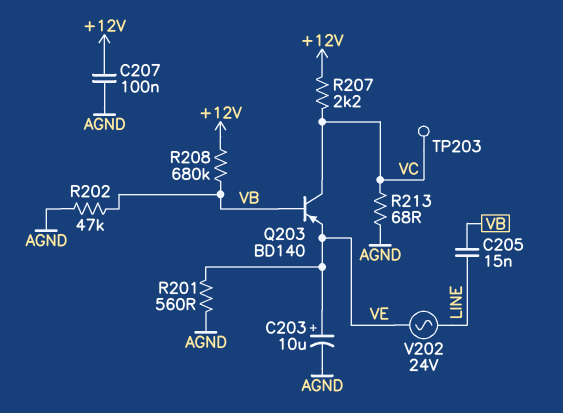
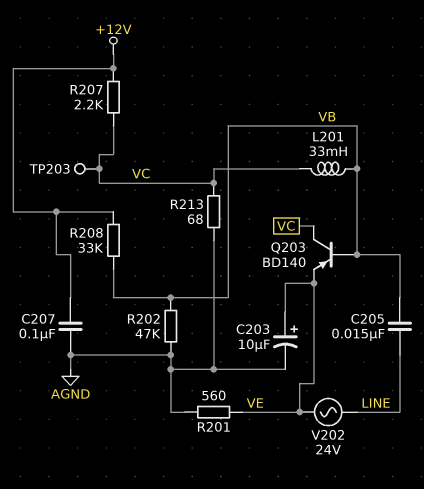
L201: none -> 33mH (VB, VC)
R208: 680k (+12V, VB) -> 33k (+12V, VB)

